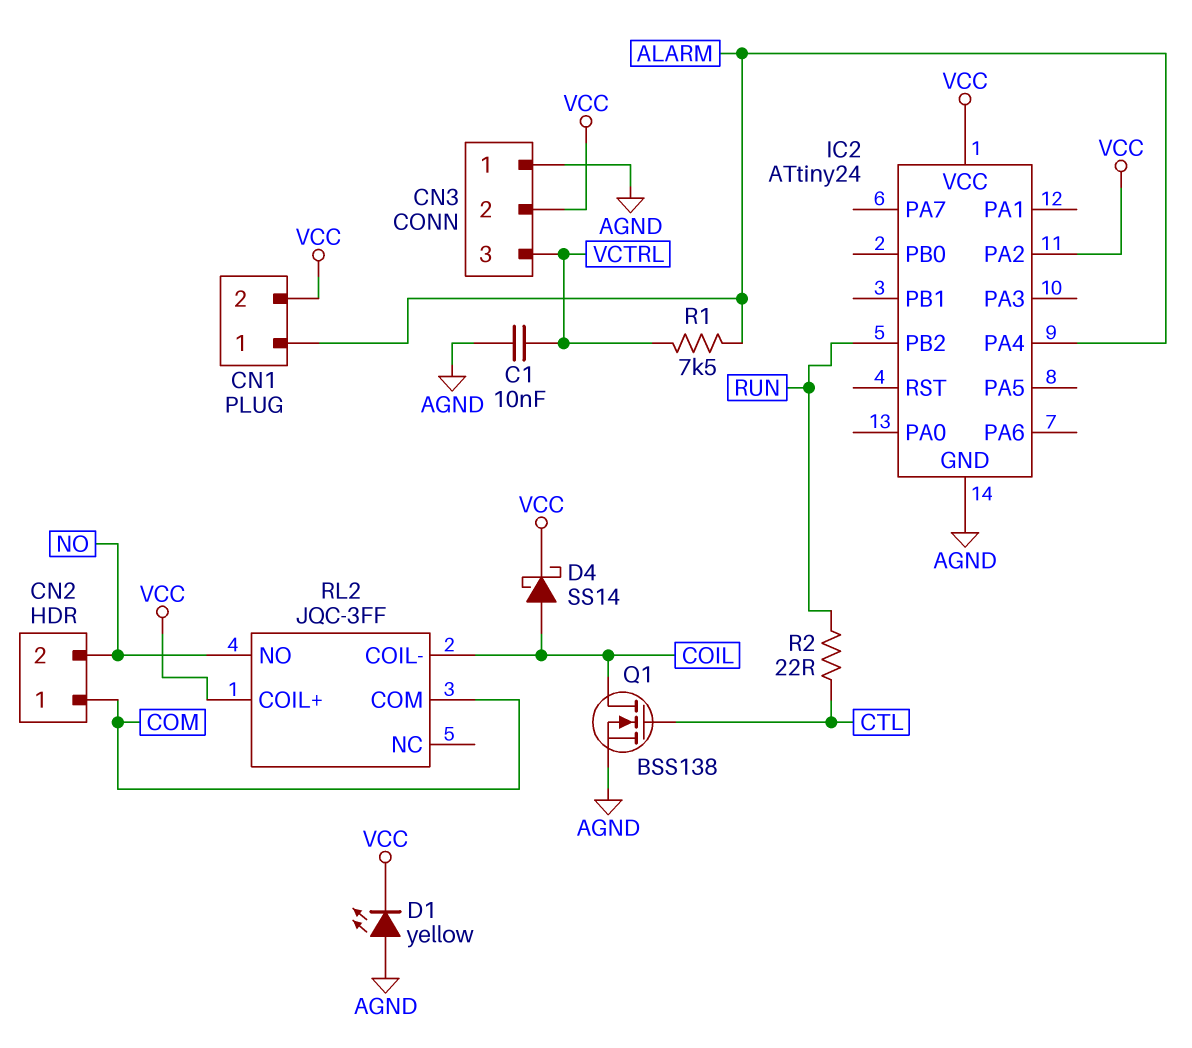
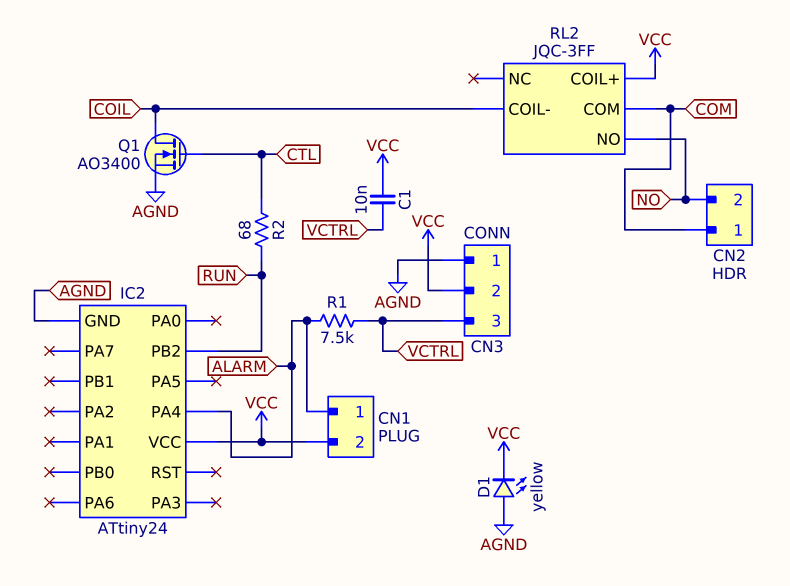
C1: 10nF (AGND, VCTRL) -> 10nF (VCC, VCTRL)
D4: schottky SS14 (A COIL, K VCC) -> none
IC2 pin PA2: VCC -> none
Q1: NMOS BSS138 (G CTL, D COIL, S AGND) -> NMOS AO3400 (G CTL, D COIL, S AGND)
R2: 22 (CTL, RUN) -> 68 (CTL, RUN)

